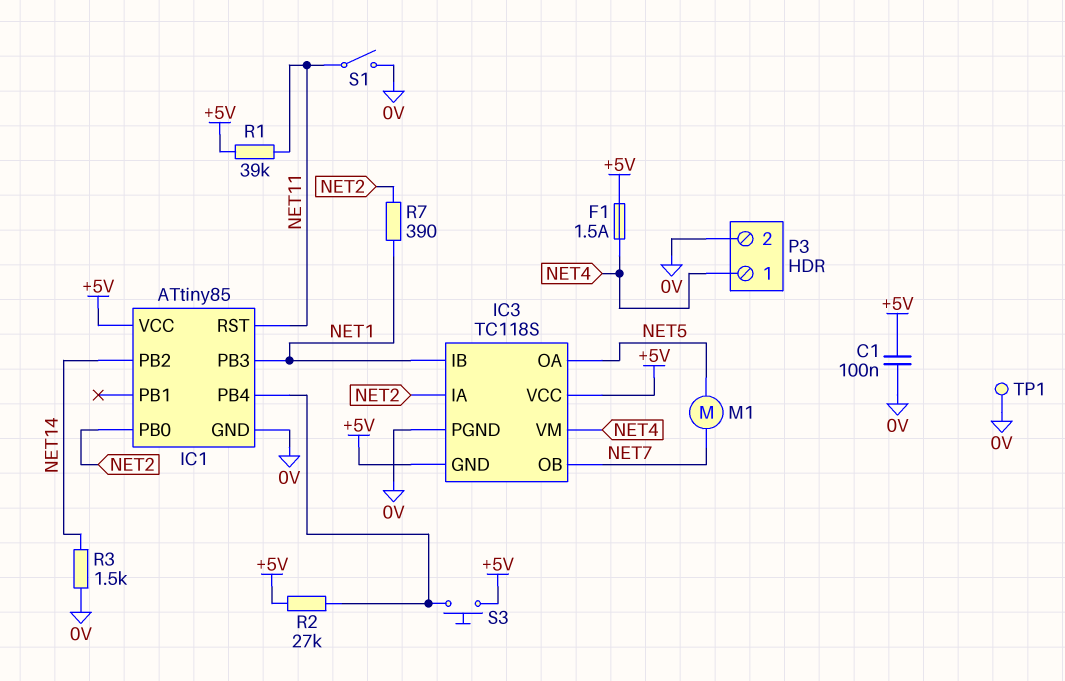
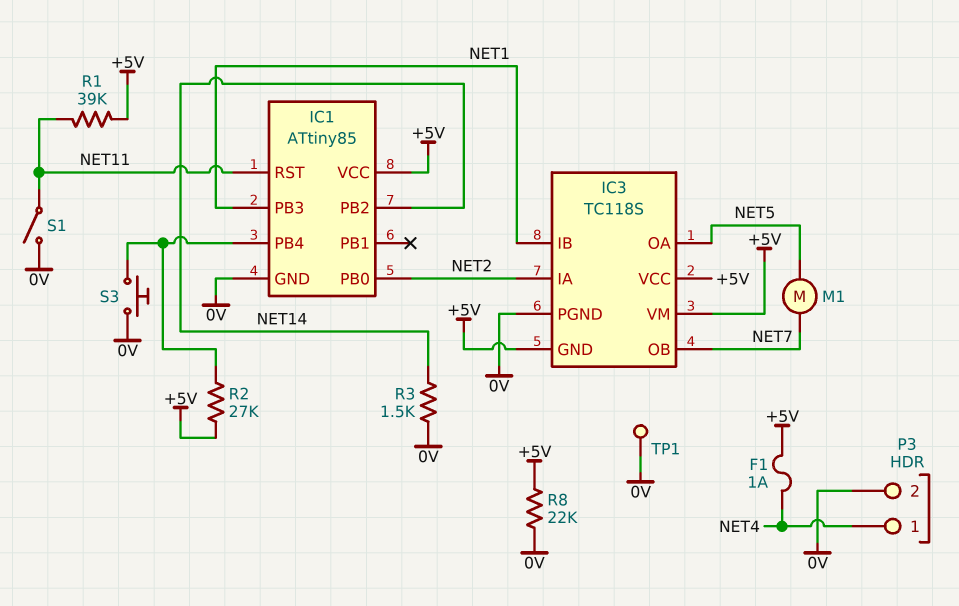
C1: 100nF (+5V, 0V) -> none
F1: 1.5A (+5V, NET4) -> 1A (+5V, NET4)
IC3 pin VM: NET4 -> +5V
R7: 390 (NET1, NET2) -> none
R8: none -> 22k (+5V, 0V)
S3: button (+5V, IC1/PB4) -> button (0V, IC1/PB4)

